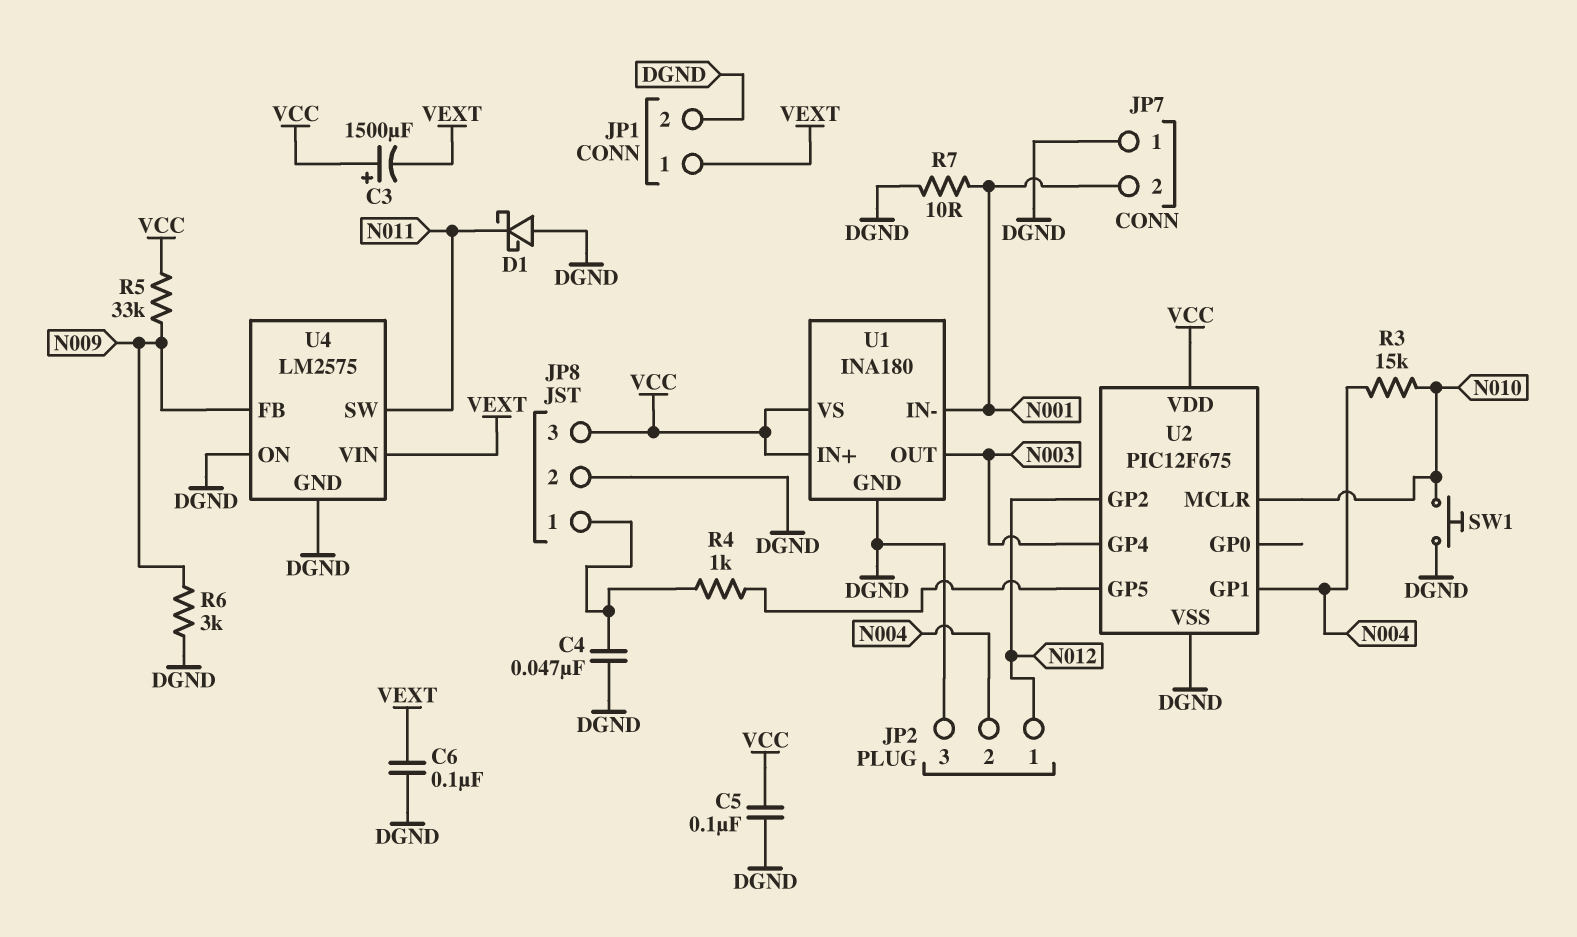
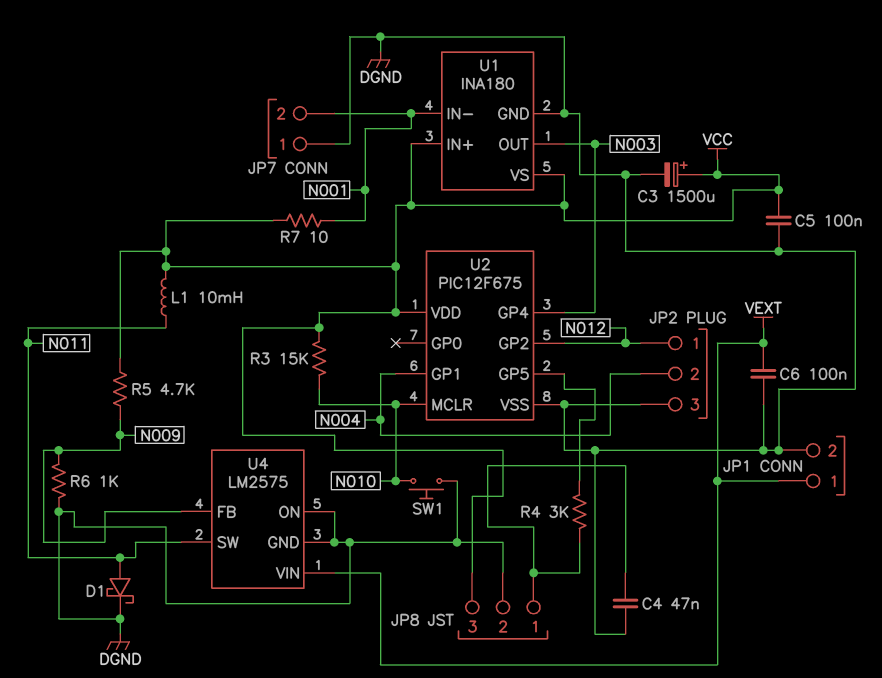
C3: 1500uF (plus VCC, minus VEXT) -> 1500uF (plus VCC, minus DGND)
D1: schottky (A DGND, K N011) -> schottky (A N011, K DGND)
L1: none -> 10mH (N011, VCC)
R3: 15k (N004, N010) -> 15k (N010, VCC)
R4: 1k (JP8/1, U2/GP5) -> 3k (JP8/1, U2/GP5)
R5: 33k (N009, VCC) -> 4.7k (N009, VCC)
R6: 3k (DGND, N009) -> 1k (DGND, N009)
R7: 10 (DGND, N001) -> 10 (N001, VCC)

